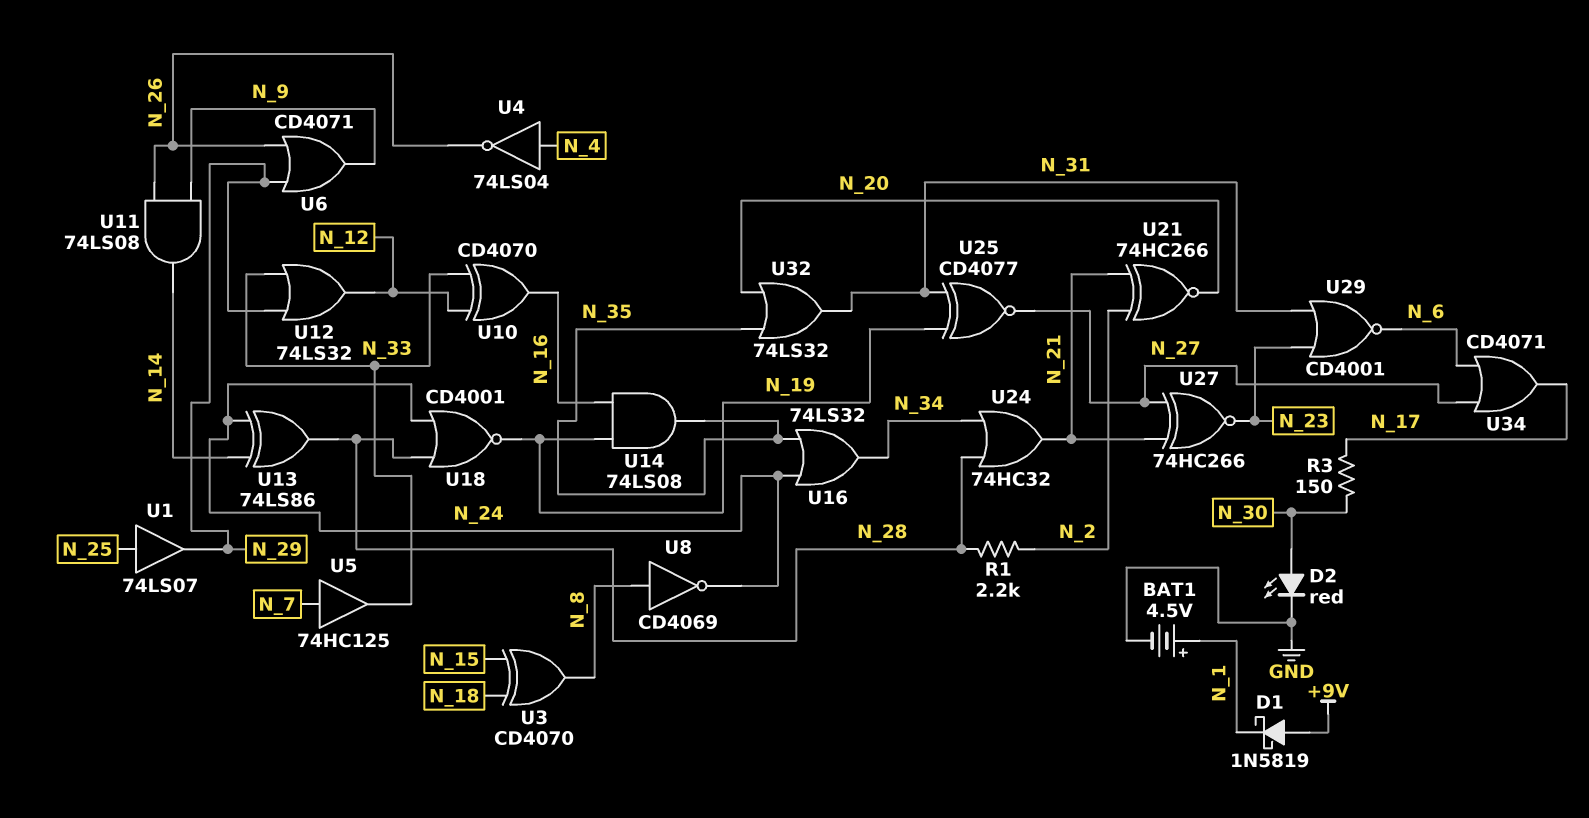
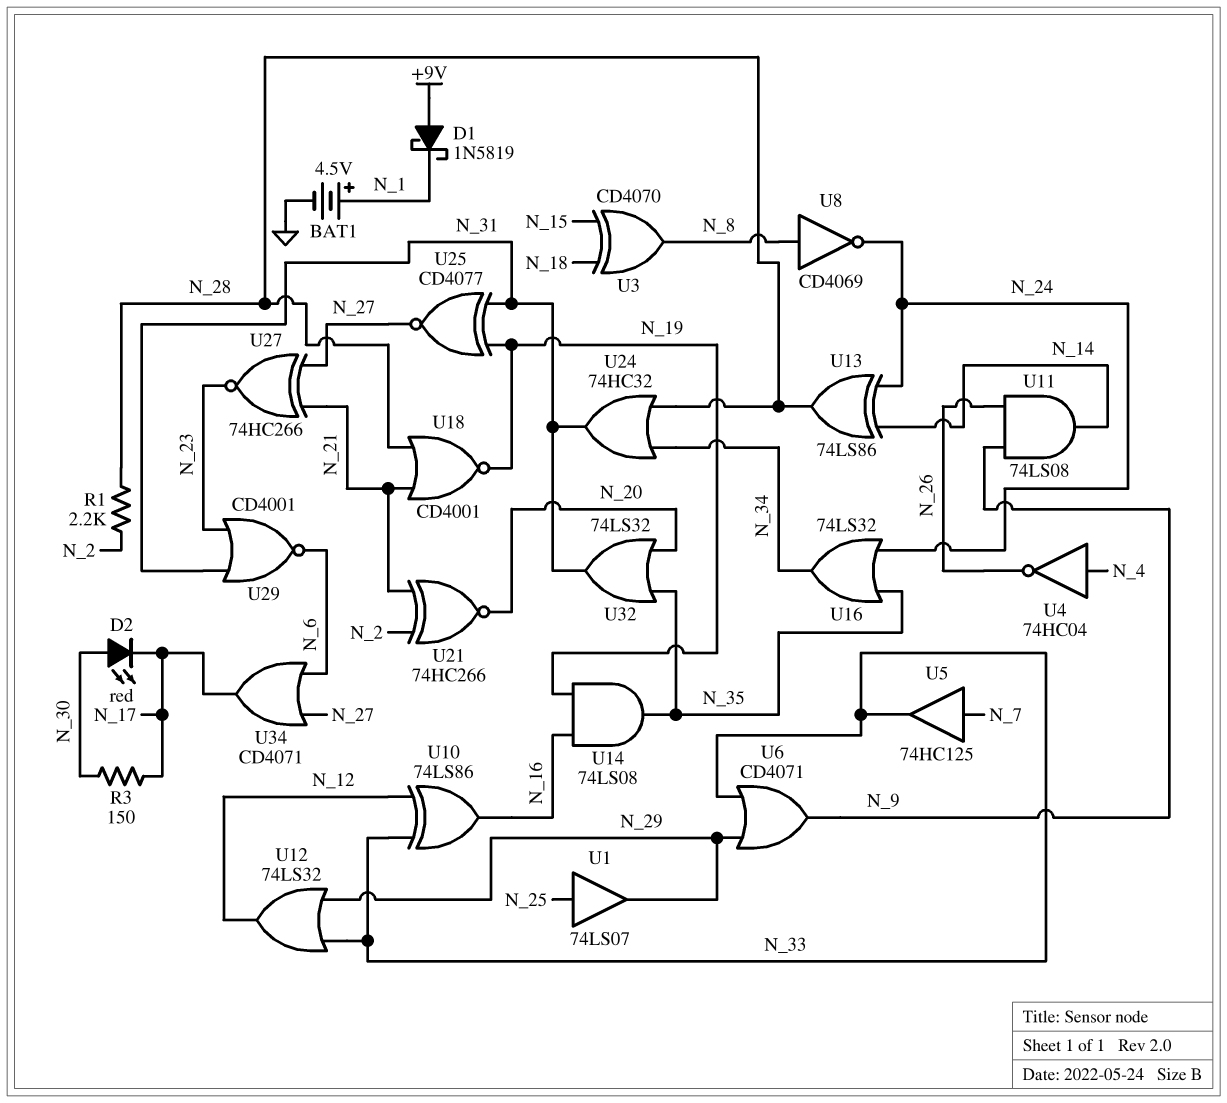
D2: LED red (A N_30, K GND) -> LED red (A N_30, K N_17)
U4: NOT 74LS04 (in N_4, out N_26) -> NOT 74HC04 (in N_4, out N_26)
U6: OR CD4071 (in N_26, in N_29, out N_9) -> OR CD4071 (in N_29, in N_33, out N_9)
U10: XOR CD4070 (in N_12, in N_33, out N_16) -> XOR 74LS86 (in N_12, in N_33, out N_16)
U18: NOR CD4001 (in N_24, in N_28, out N_19) -> NOR CD4001 (in N_21, in N_28, out N_19)
U24: OR 74HC32 (in N_28, in N_34, out N_21) -> OR 74HC32 (in N_28, in N_34, out N_31)

